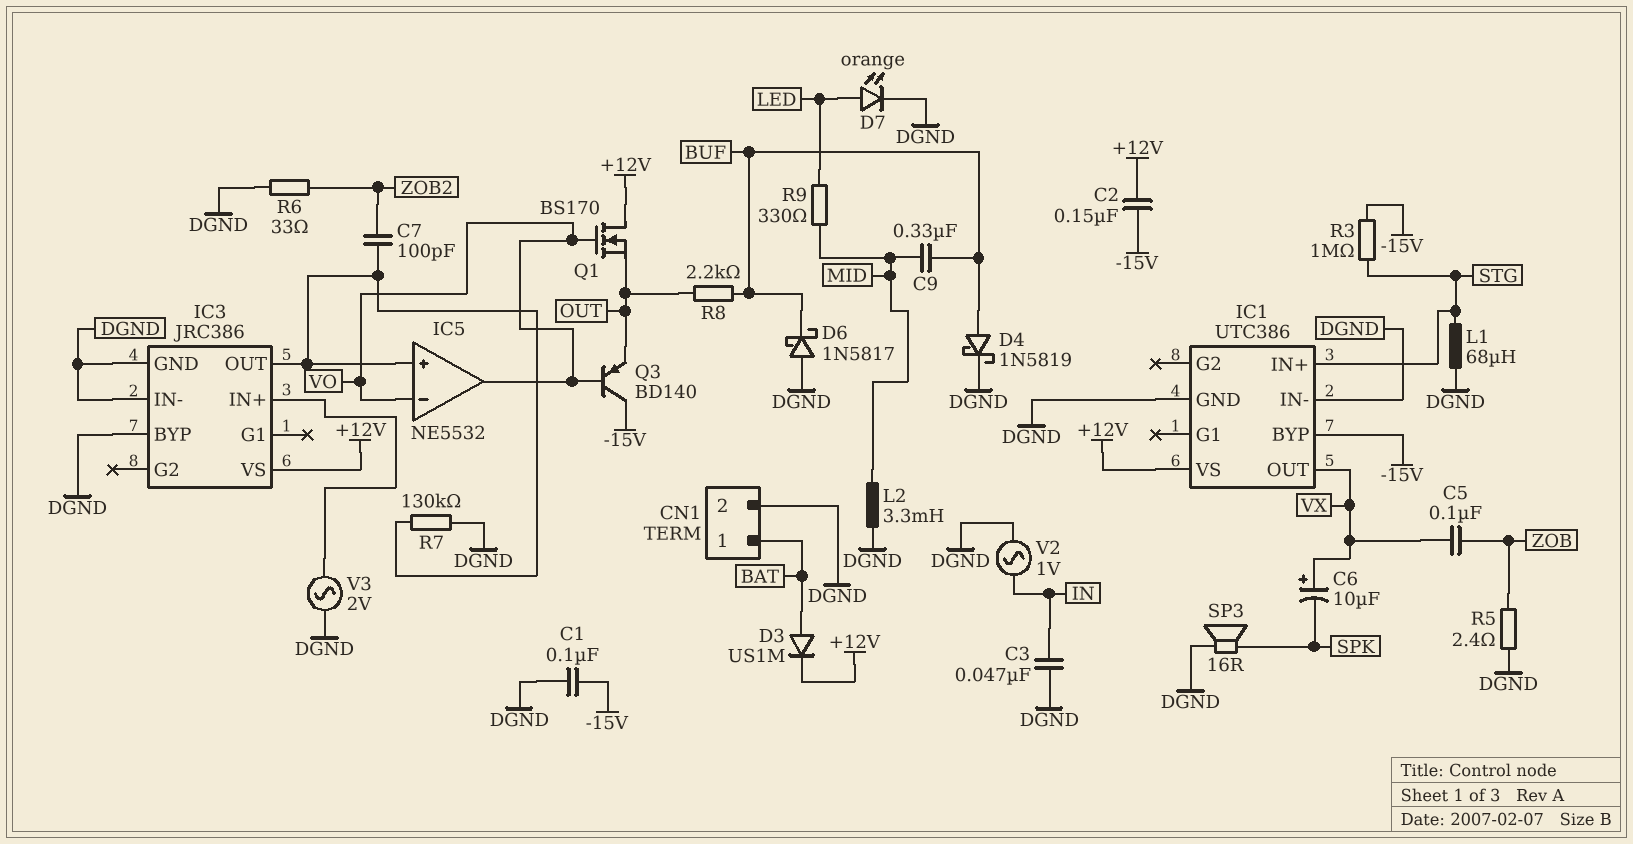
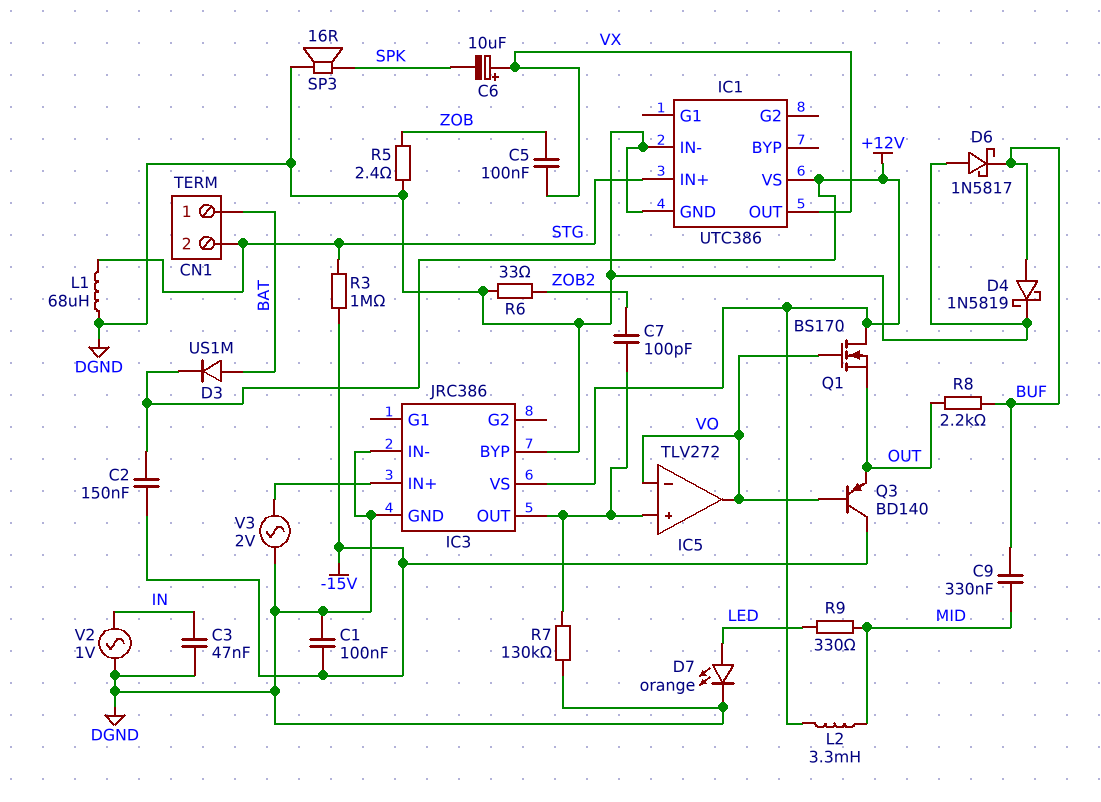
CN1 pin 2: DGND -> STG
IC1 pin BYP: -15V -> none
IC5: NE5532 -> TLV272
L2: 3.3mH (DGND, MID) -> 3.3mH (+12V, MID)

